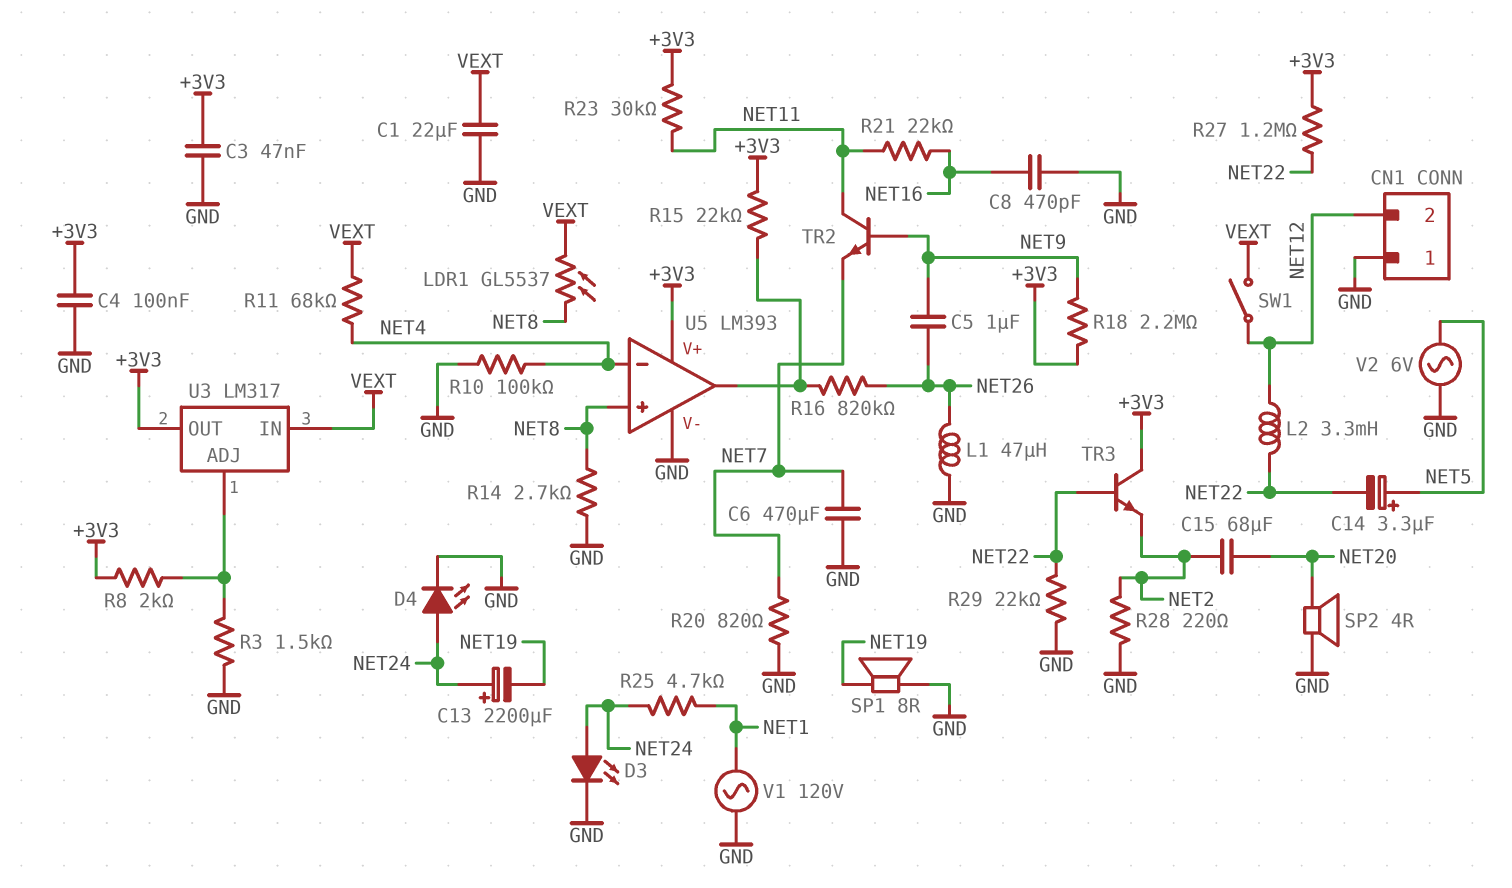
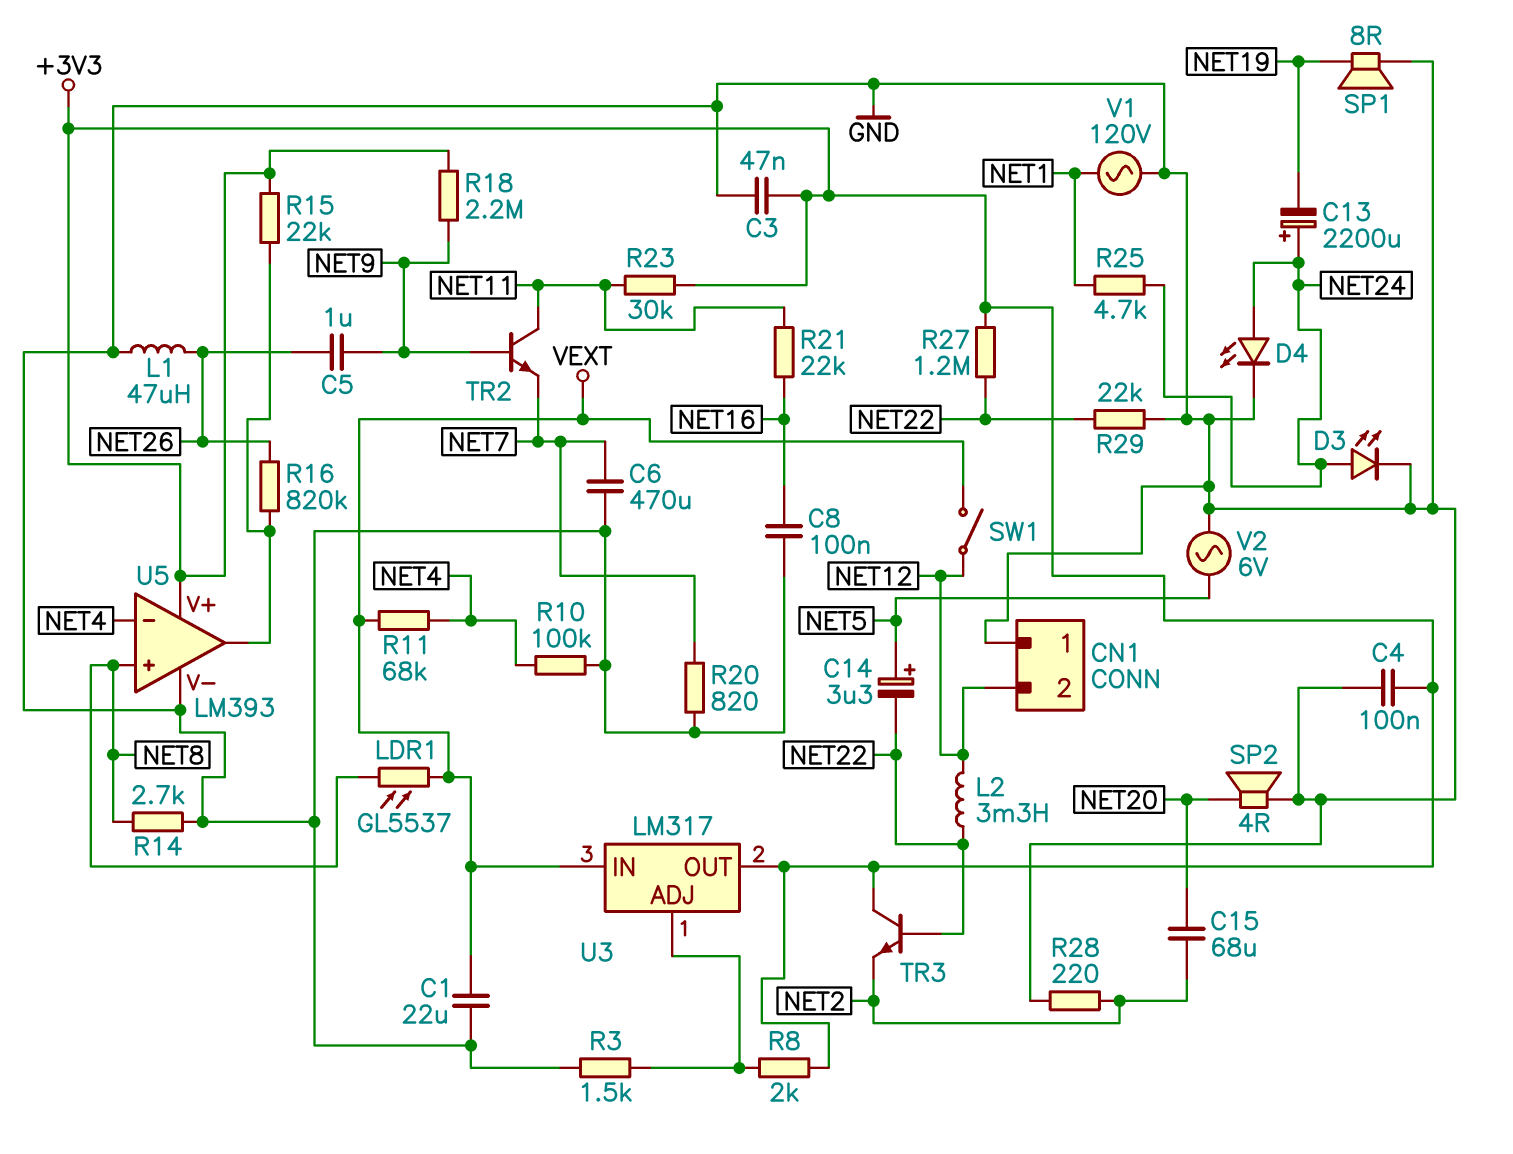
C8: 470pF (GND, NET16) -> 100nF (GND, NET16)

